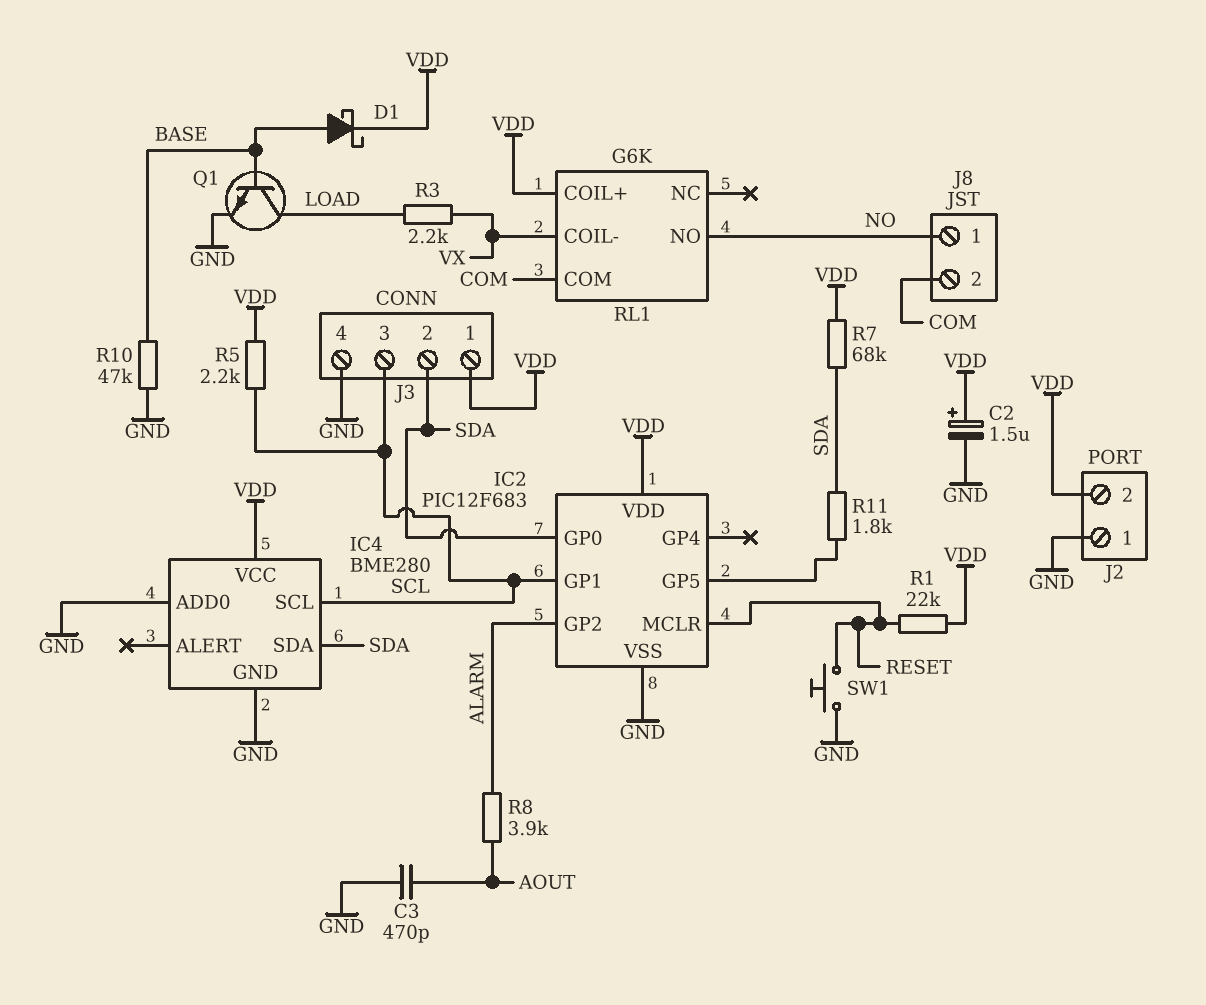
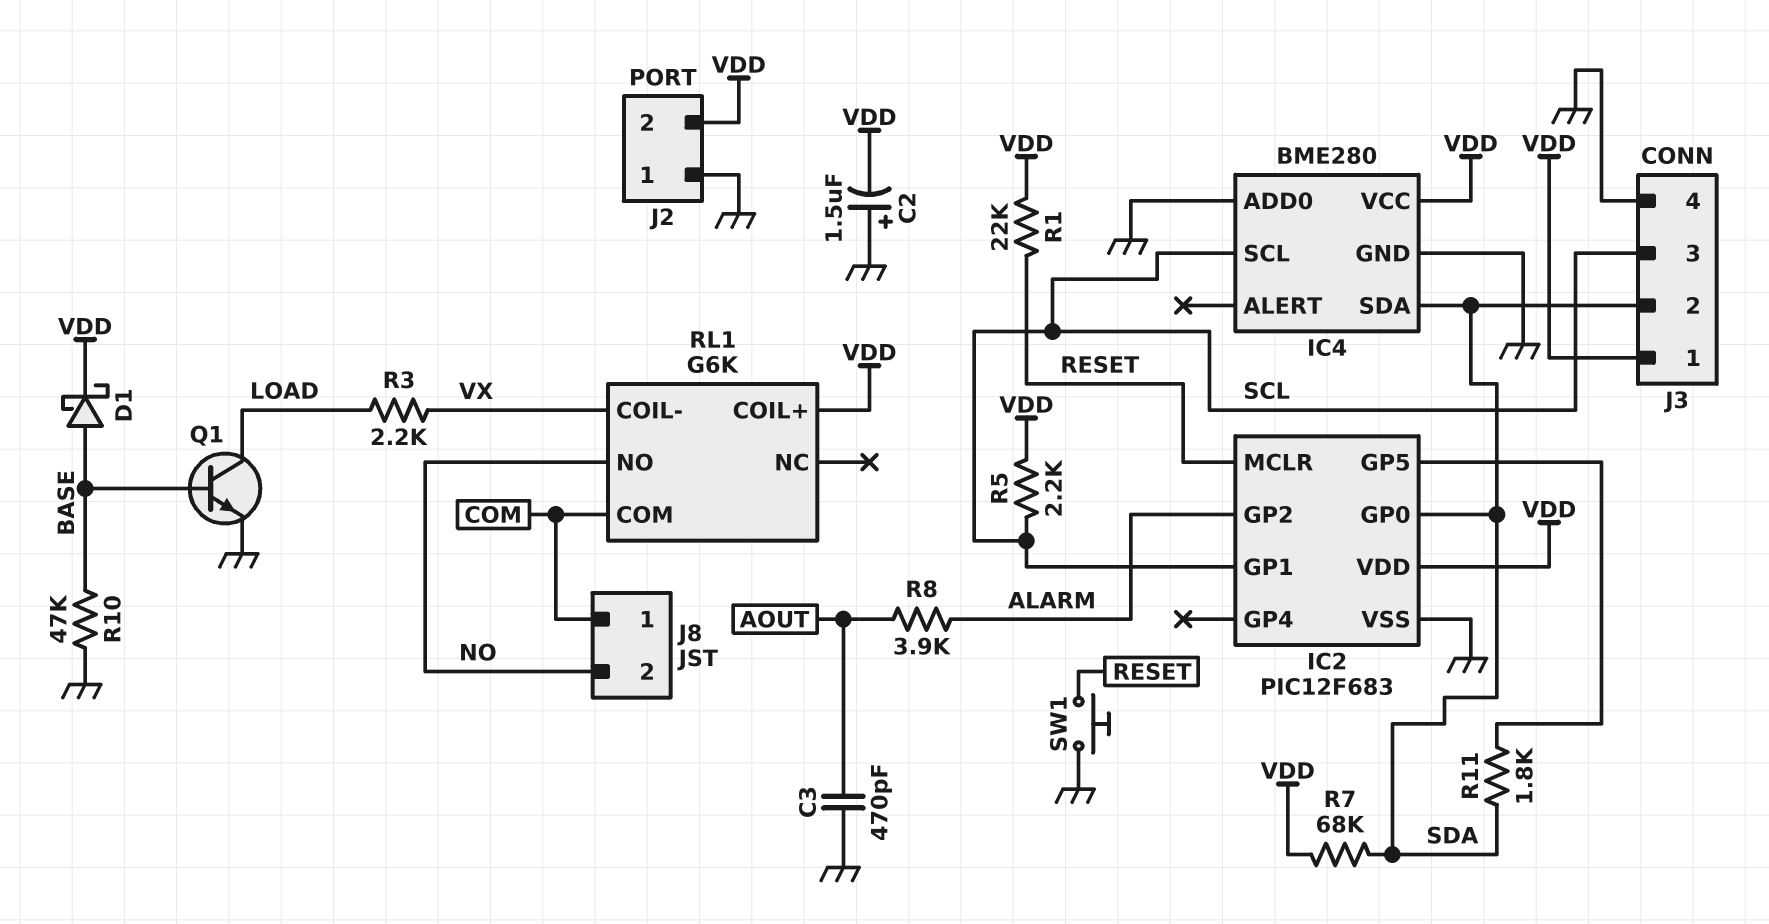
C2: 1.5uF (plus VDD, minus GND) -> 1.5uF (plus GND, minus VDD)
J8 pin 1: NO -> COM
J8 pin 2: COM -> NO

